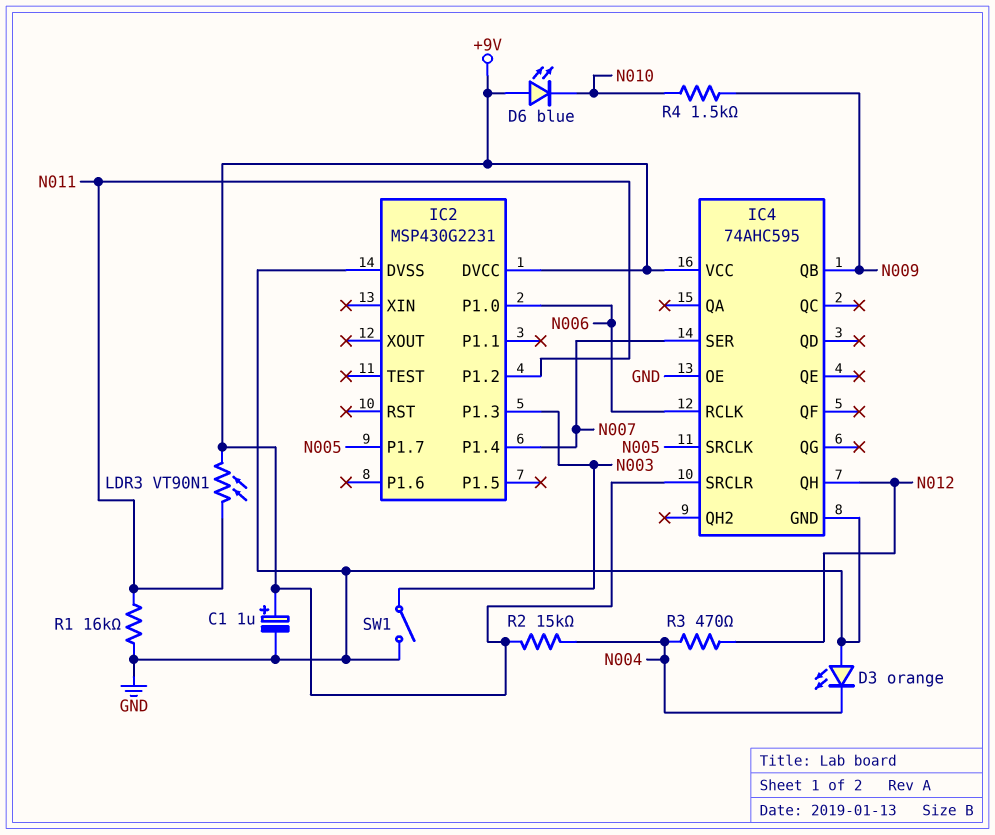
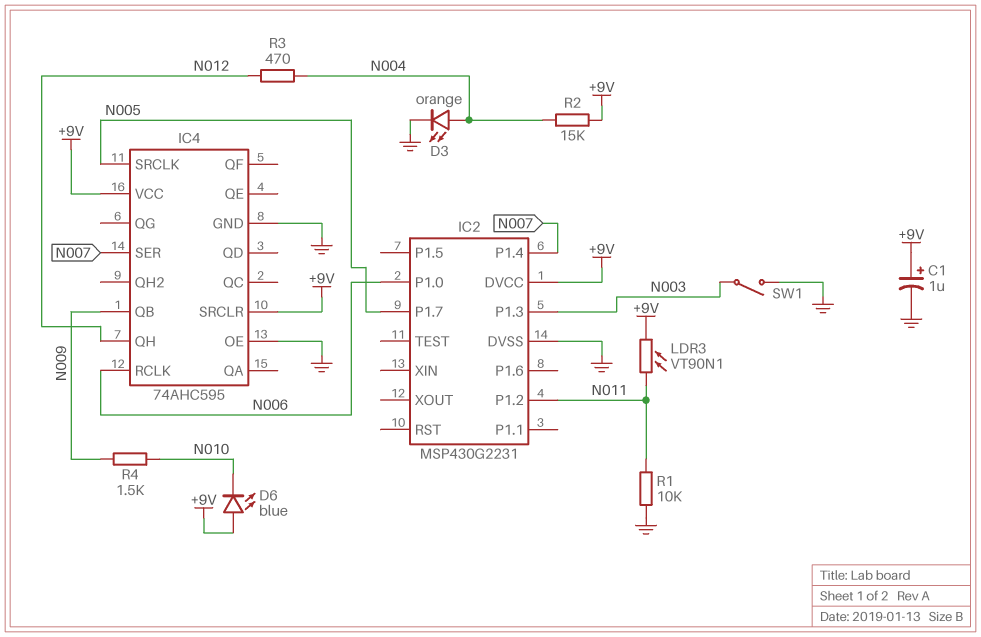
D3: LED orange (A GND, K N004) -> LED orange (A N004, K GND)
R1: 16k (GND, N011) -> 10k (GND, N011)

